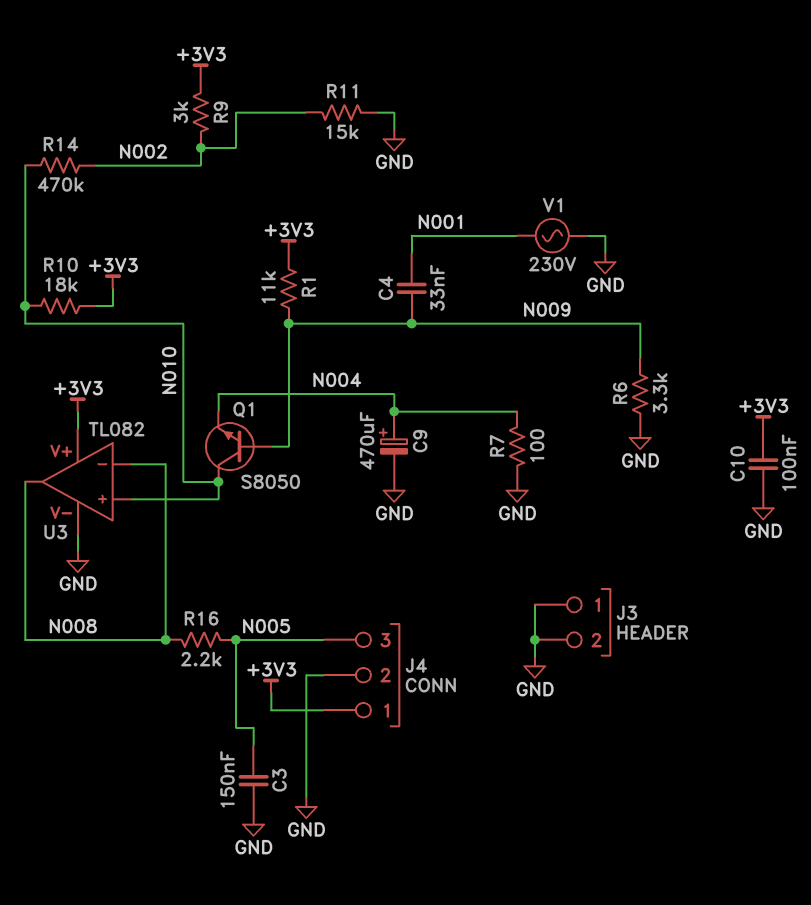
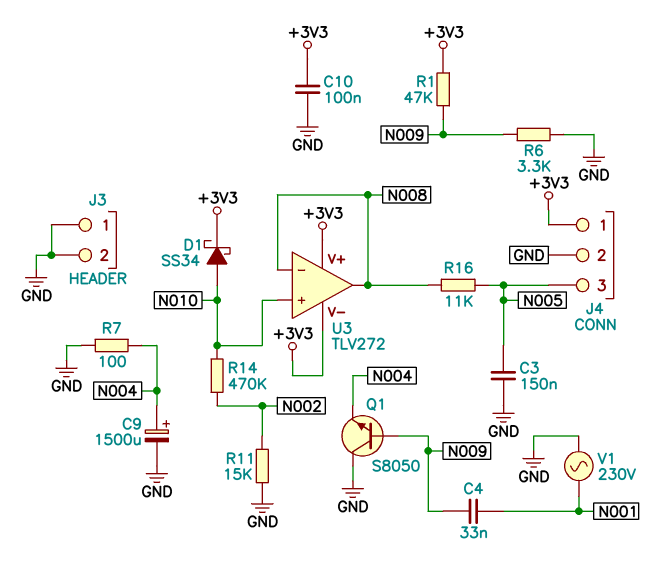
C9: 470uF (plus N004, minus GND) -> 1500uF (plus N004, minus GND)
D1: none -> schottky SS34 (A N010, K +3V3)
Q1: NPN S8050 (B N009, C N010, E N004) -> NPN S8050 (B N009, C GND, E N004)
R1: 11k (+3V3, N009) -> 47k (+3V3, N009)
R9: 3k (+3V3, N002) -> none
R10: 18k (+3V3, N010) -> none
R16: 2.2k (N005, N008) -> 11k (N005, N008)
U3: TL082 -> TLV272
U3 pin V-: GND -> +3V3

